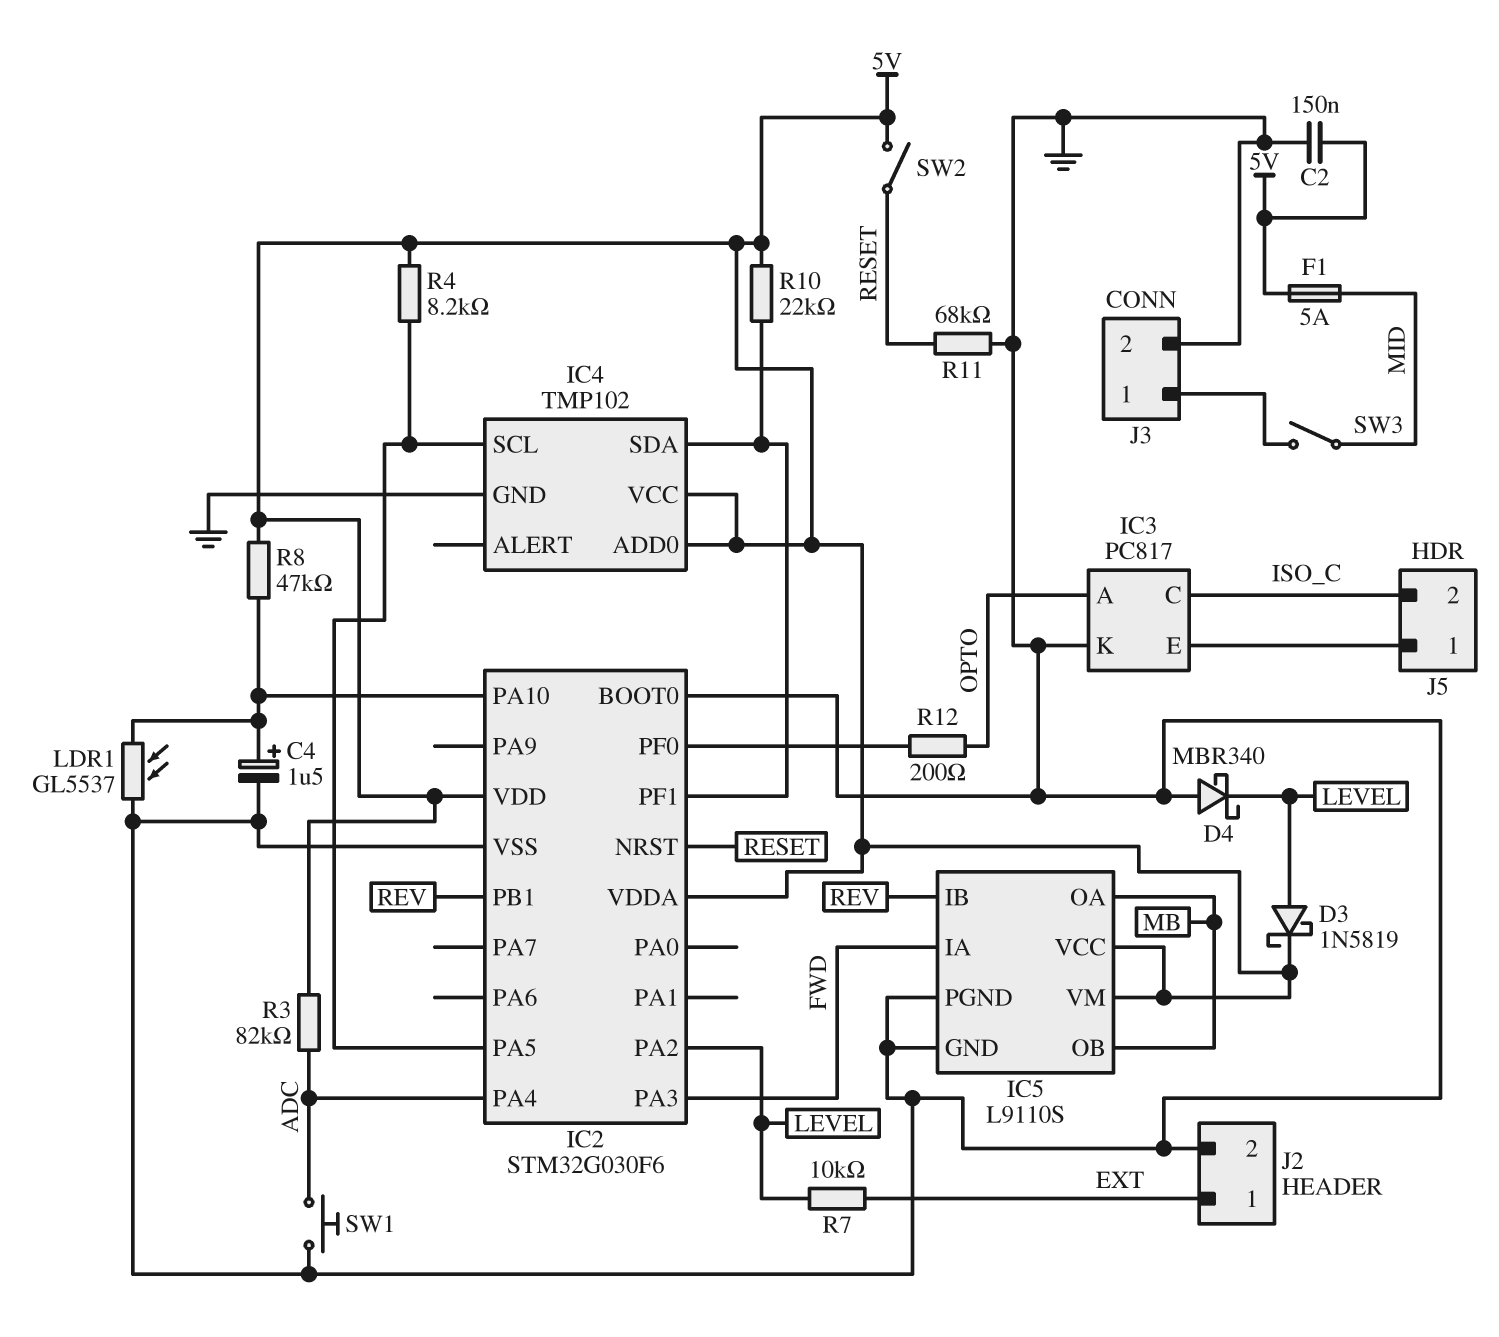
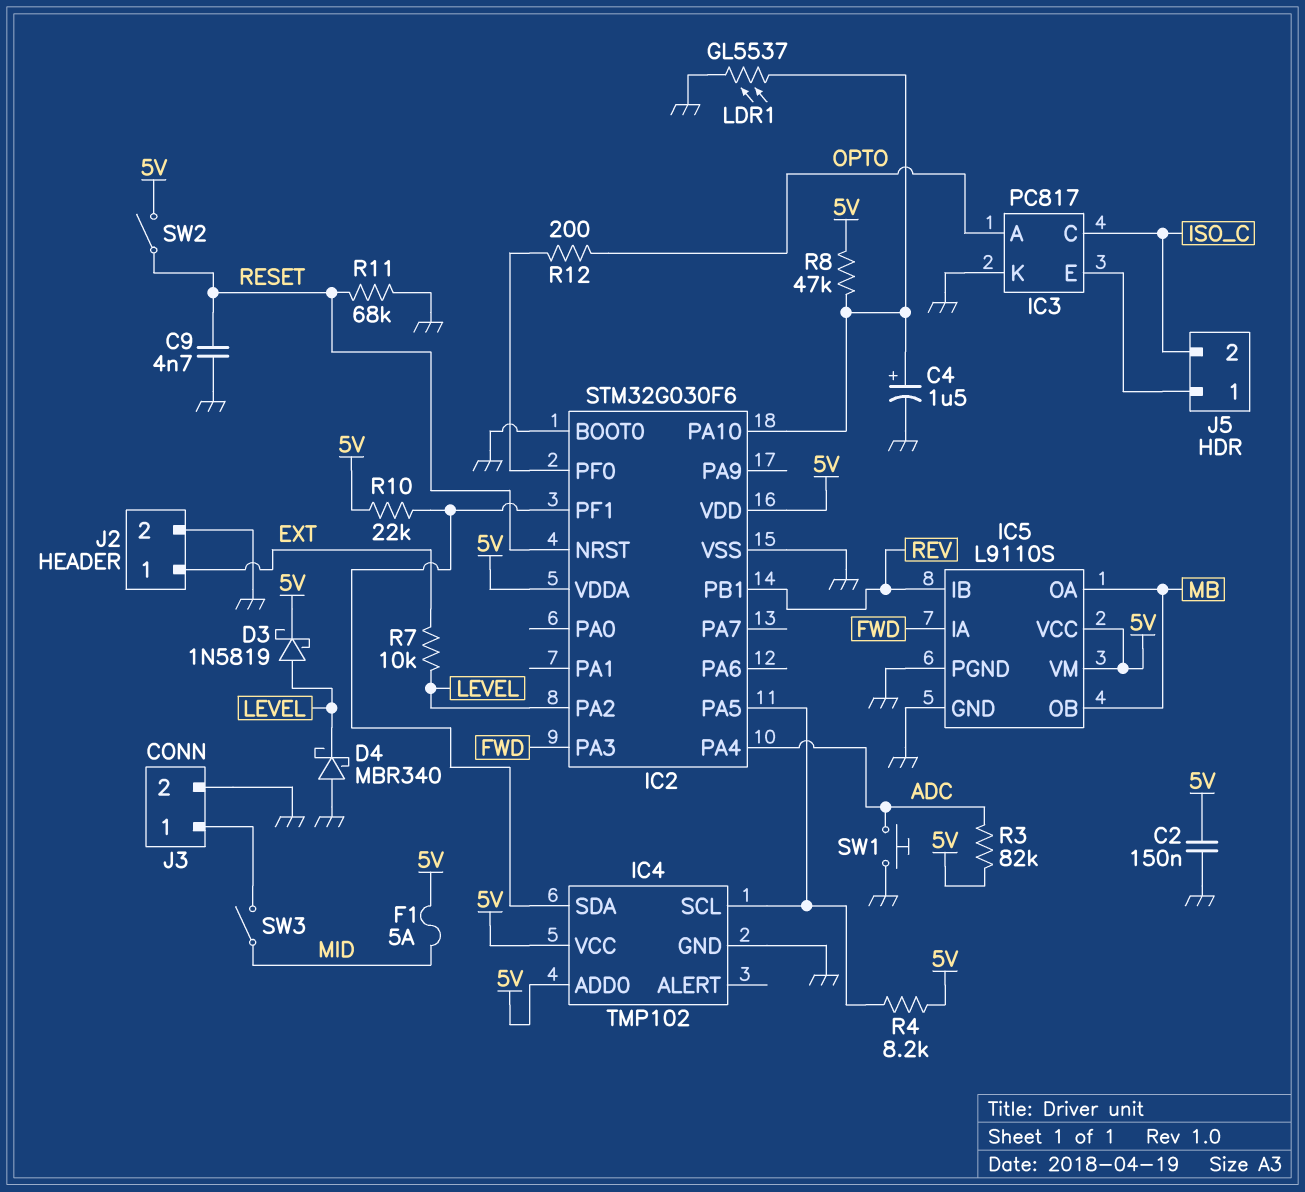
C9: none -> 4.7nF (GND, RESET)

